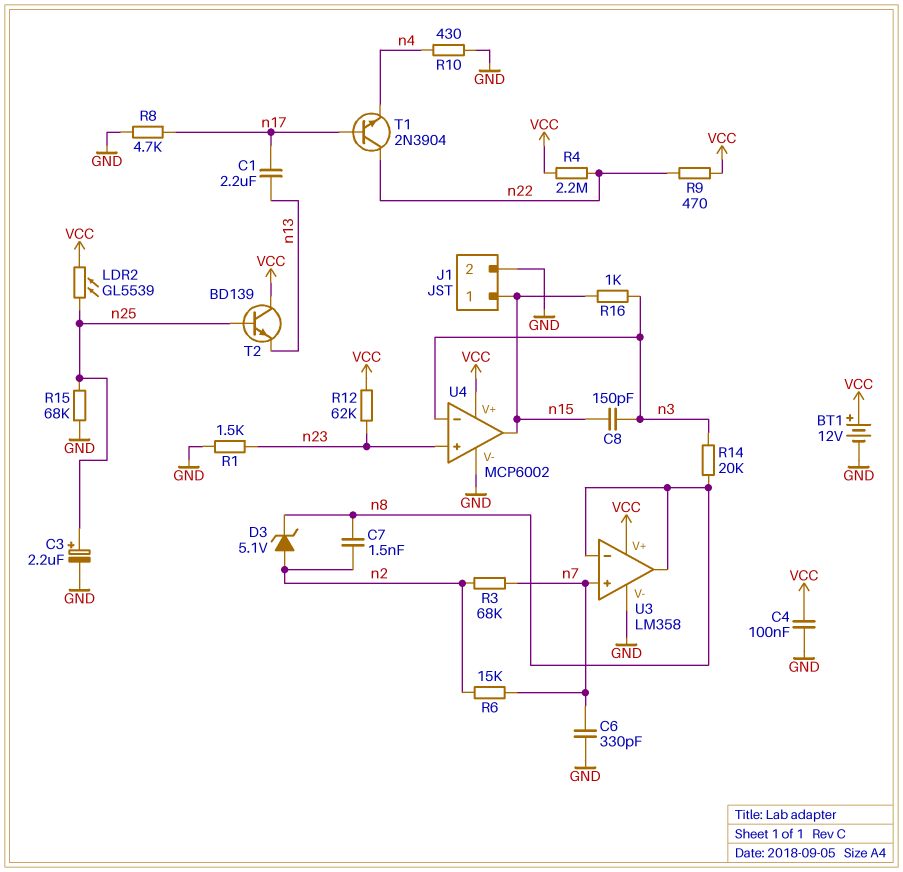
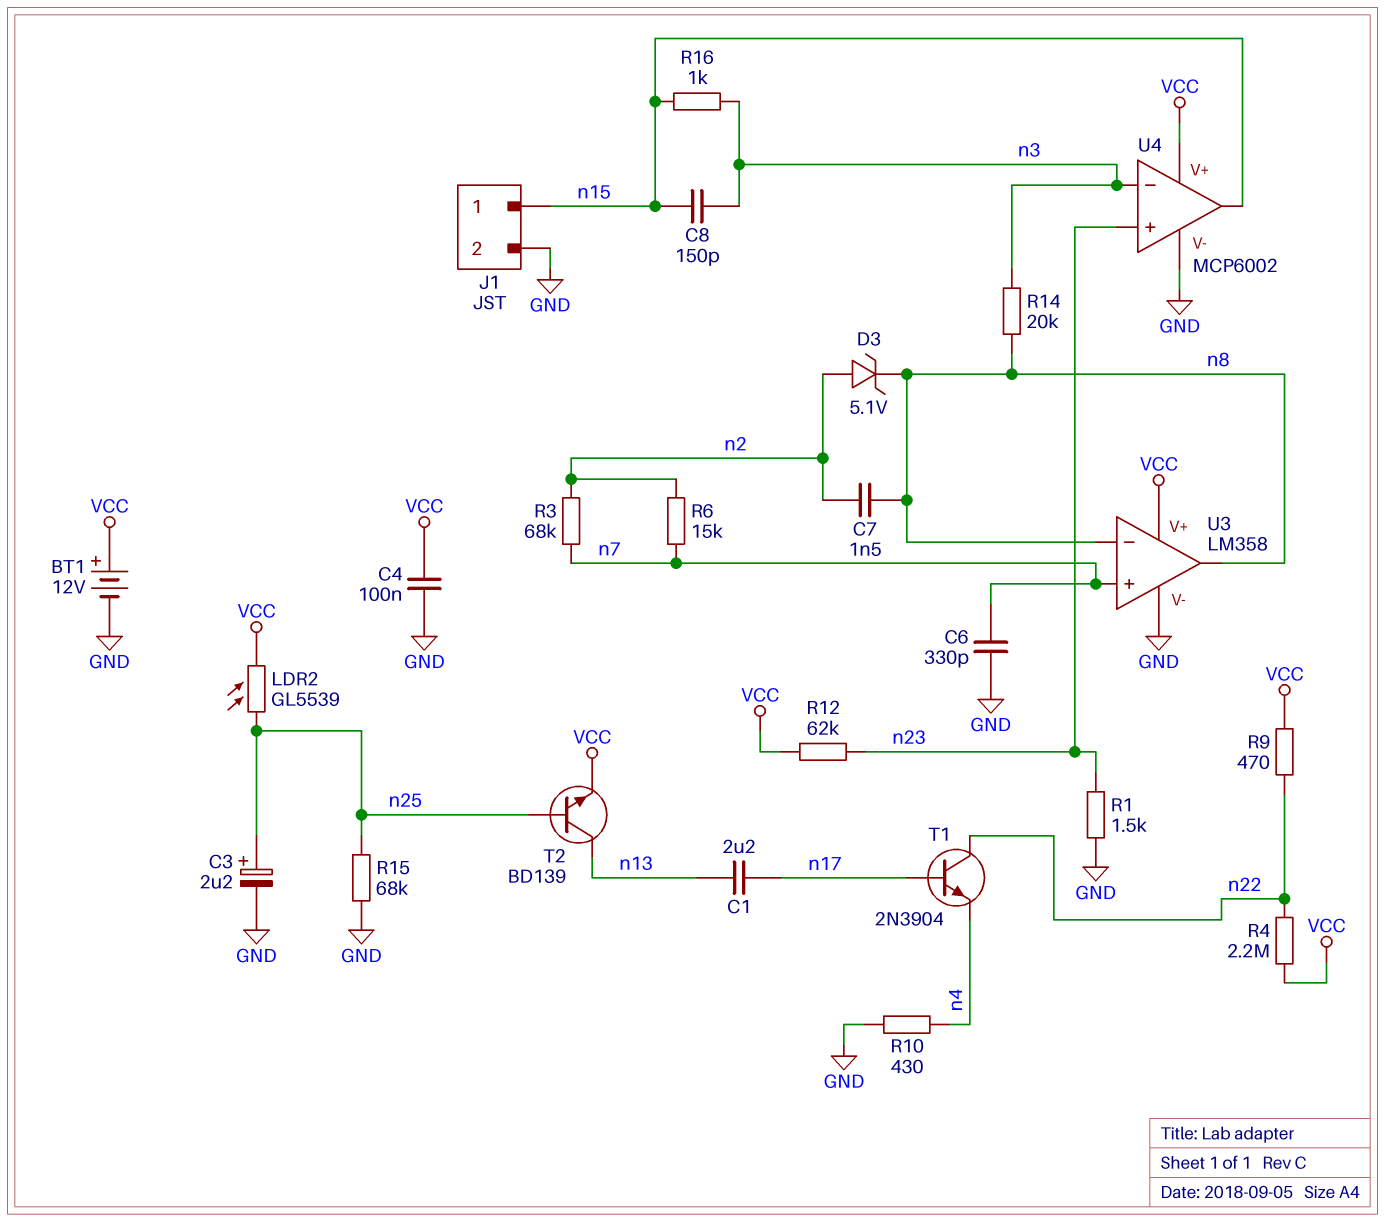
R8: 4.7k (GND, n17) -> none
T2: NPN BD139 (B n25, C VCC, E n13) -> NPN BD139 (B n25, C n13, E VCC)

